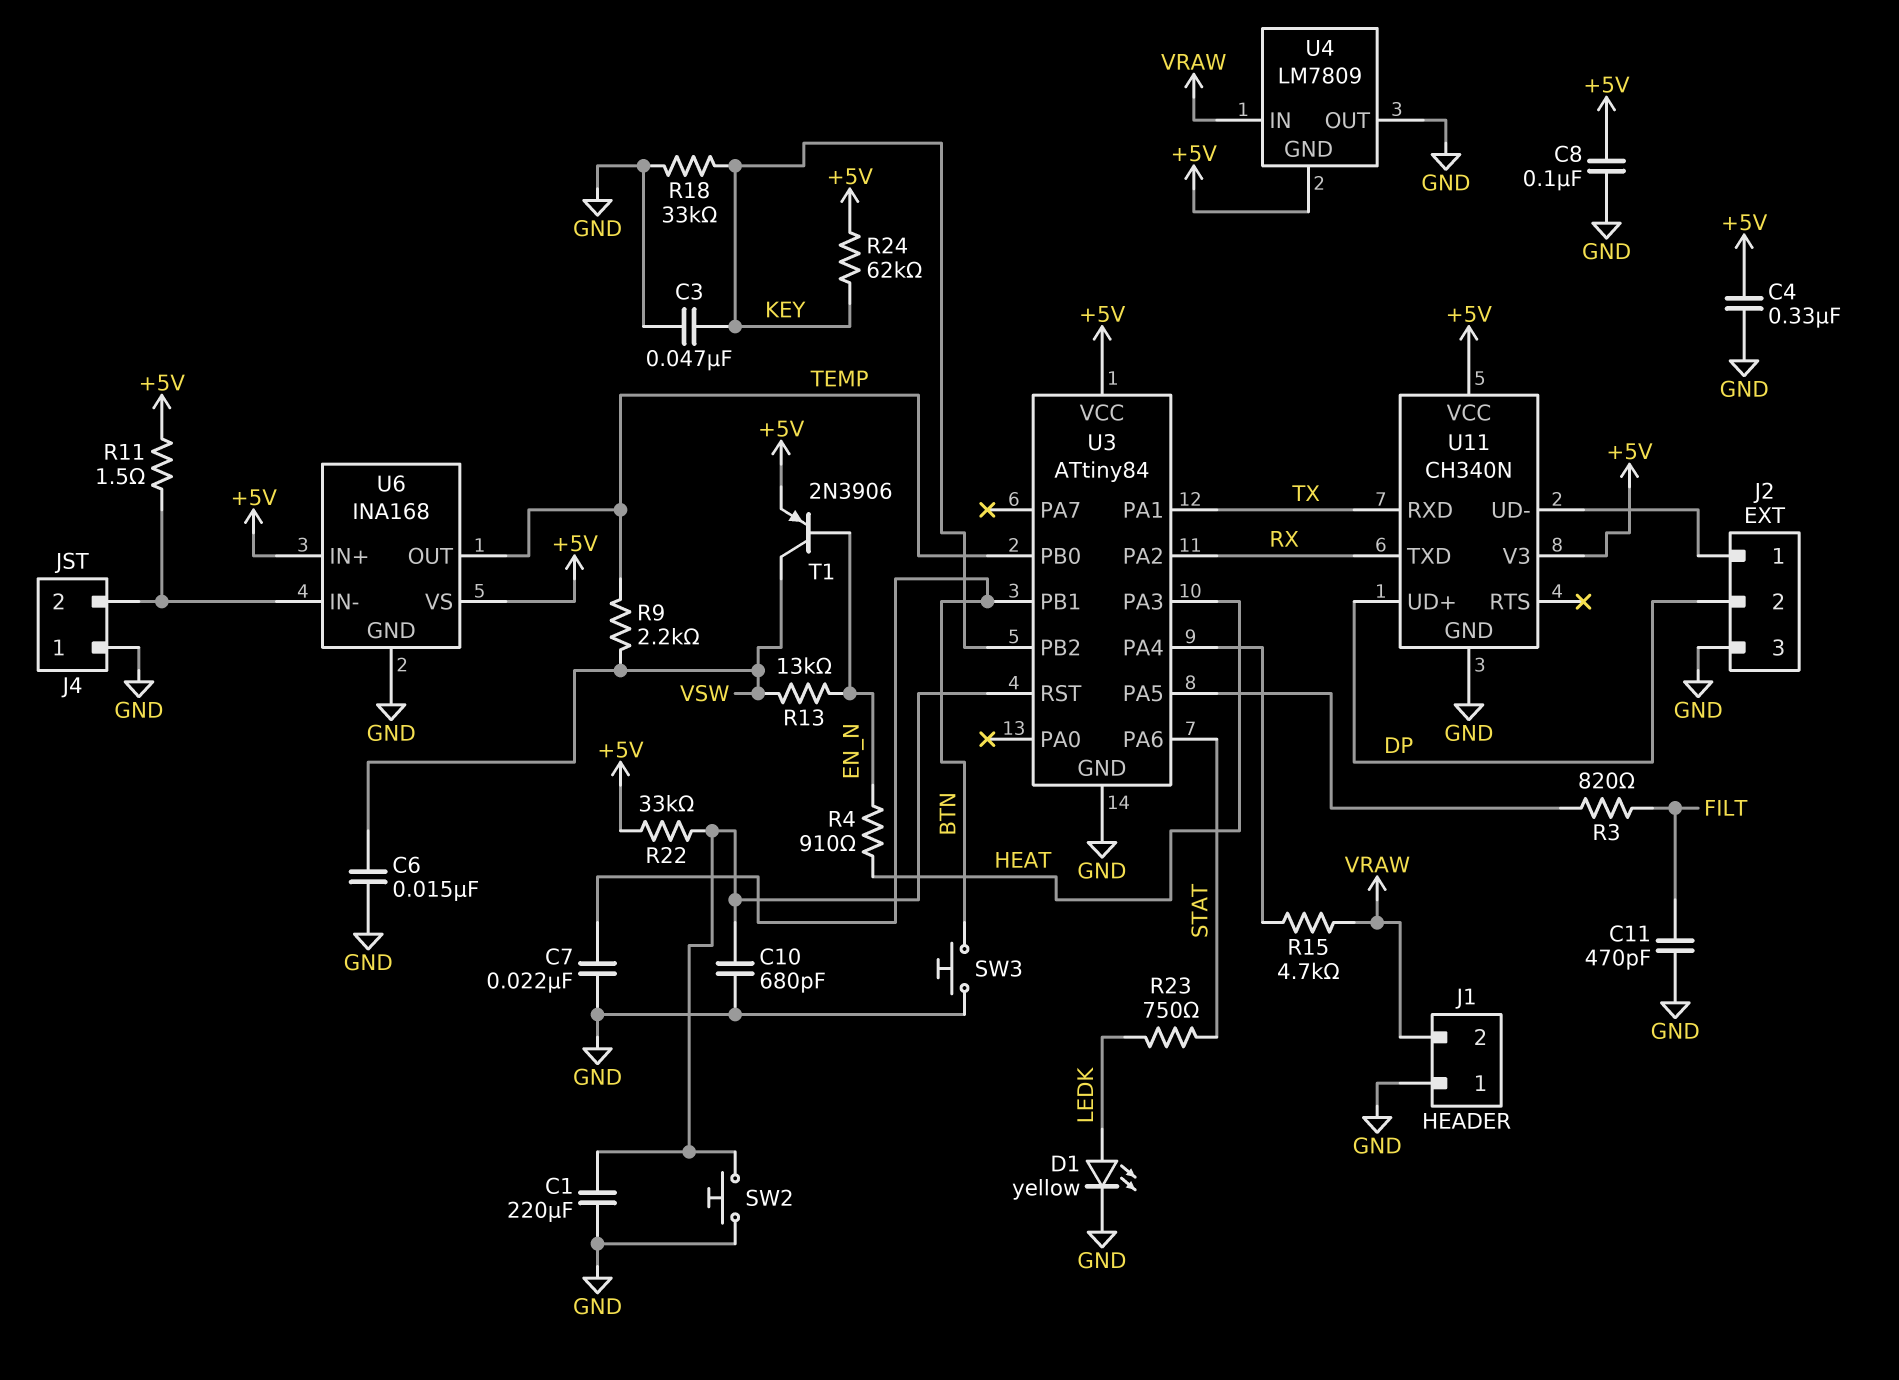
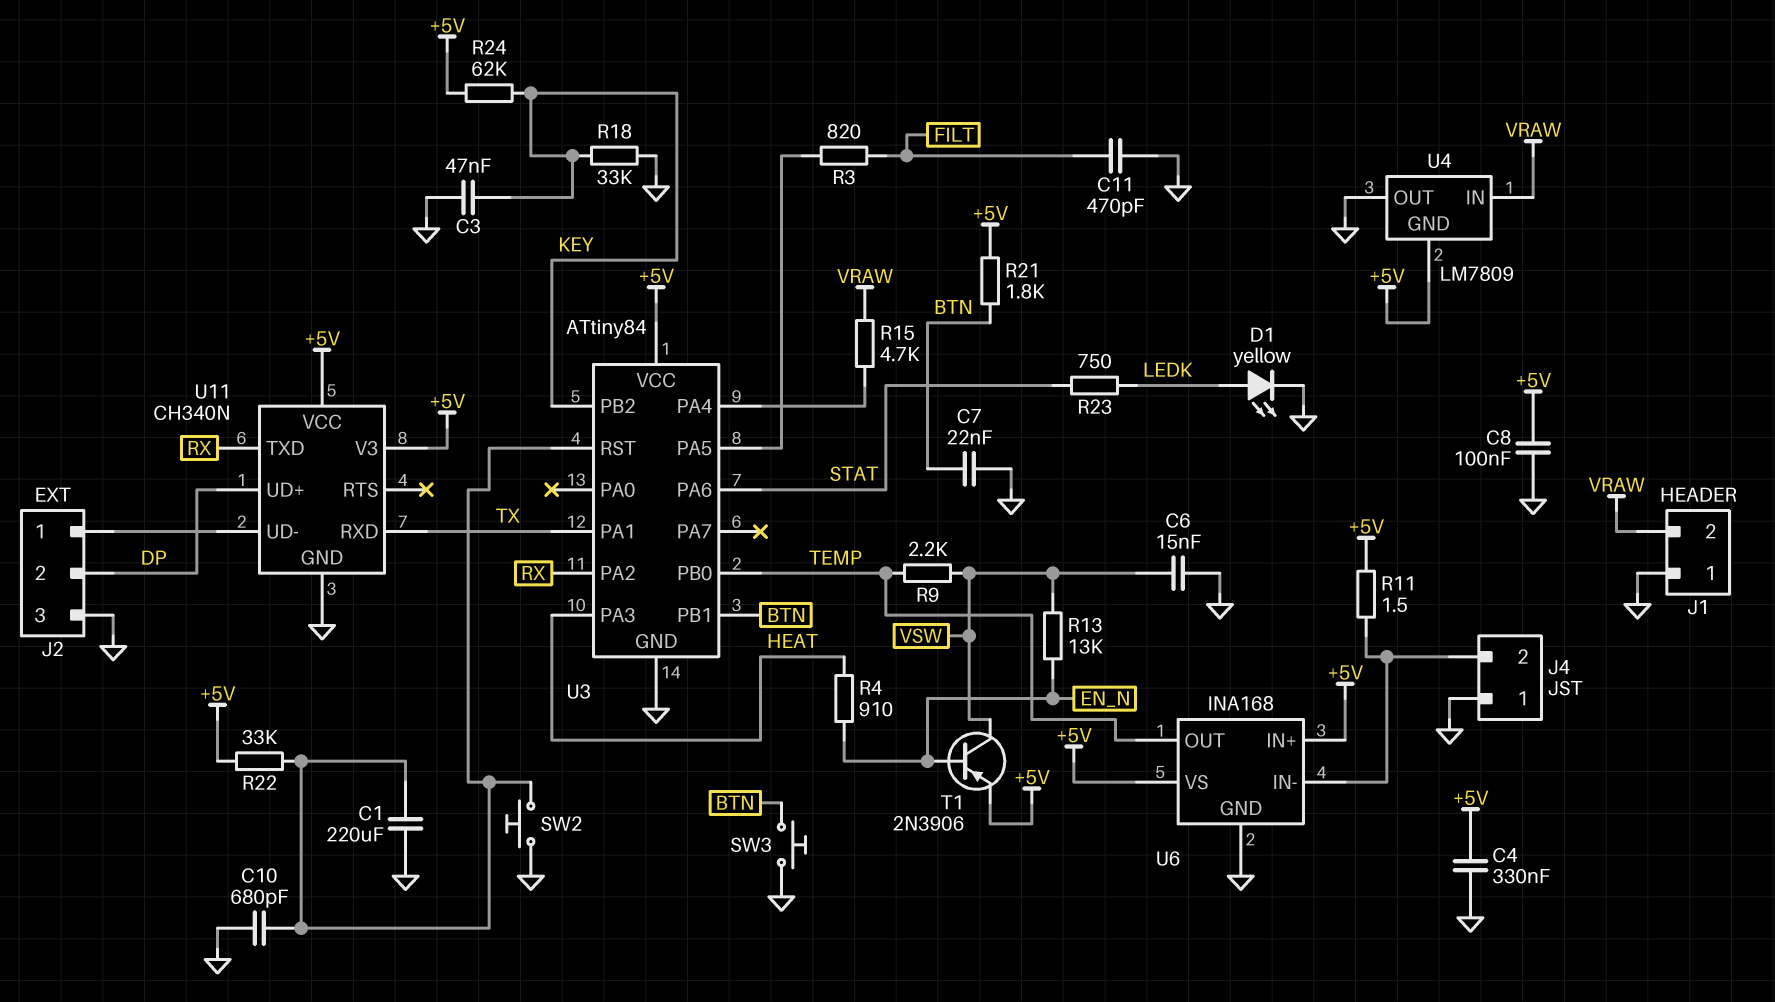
R21: none -> 1.8k (+5V, BTN)

